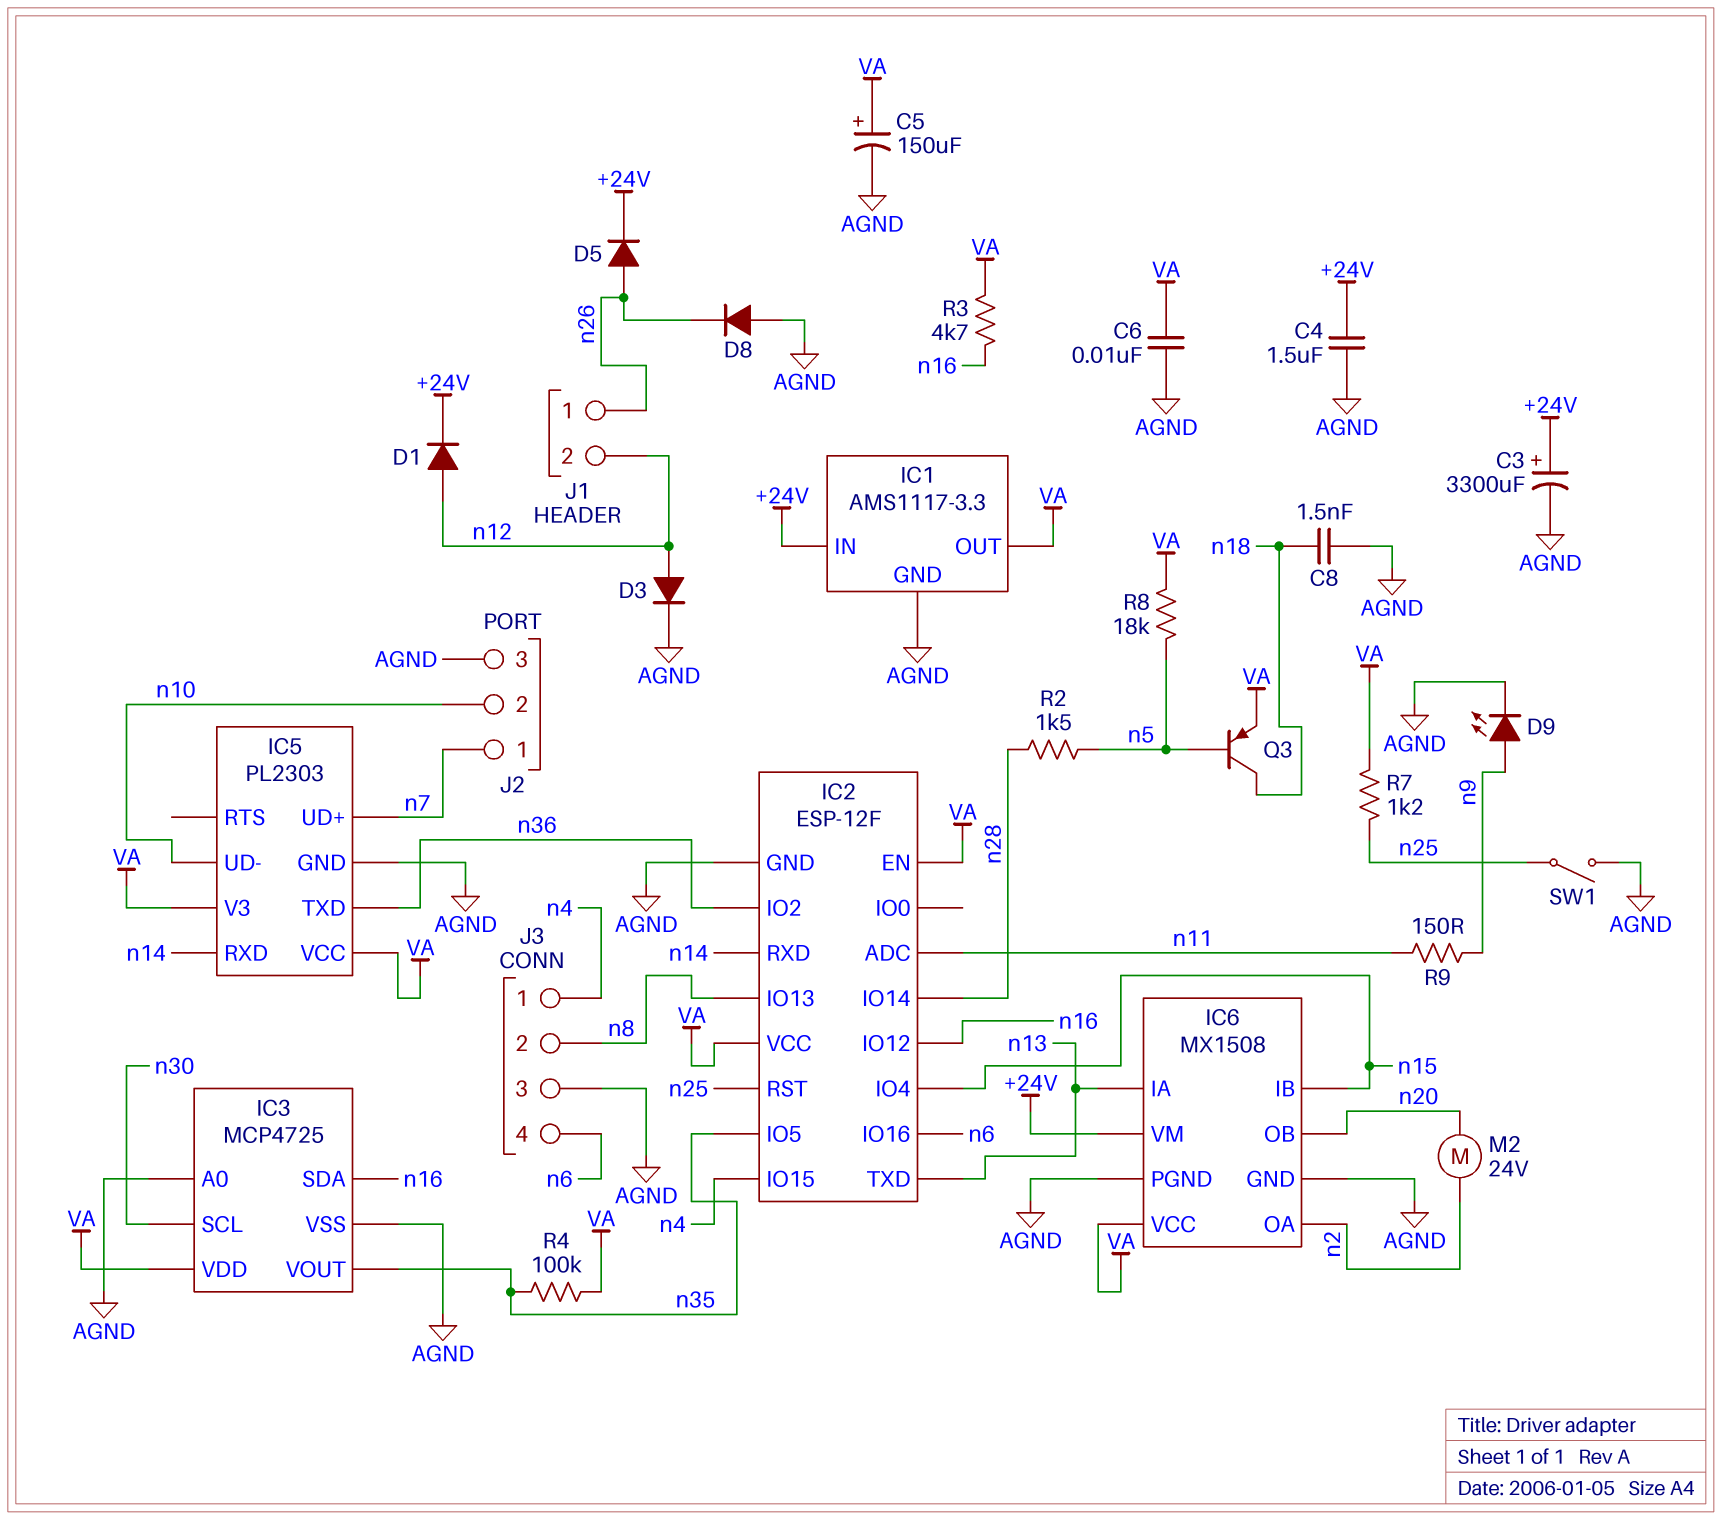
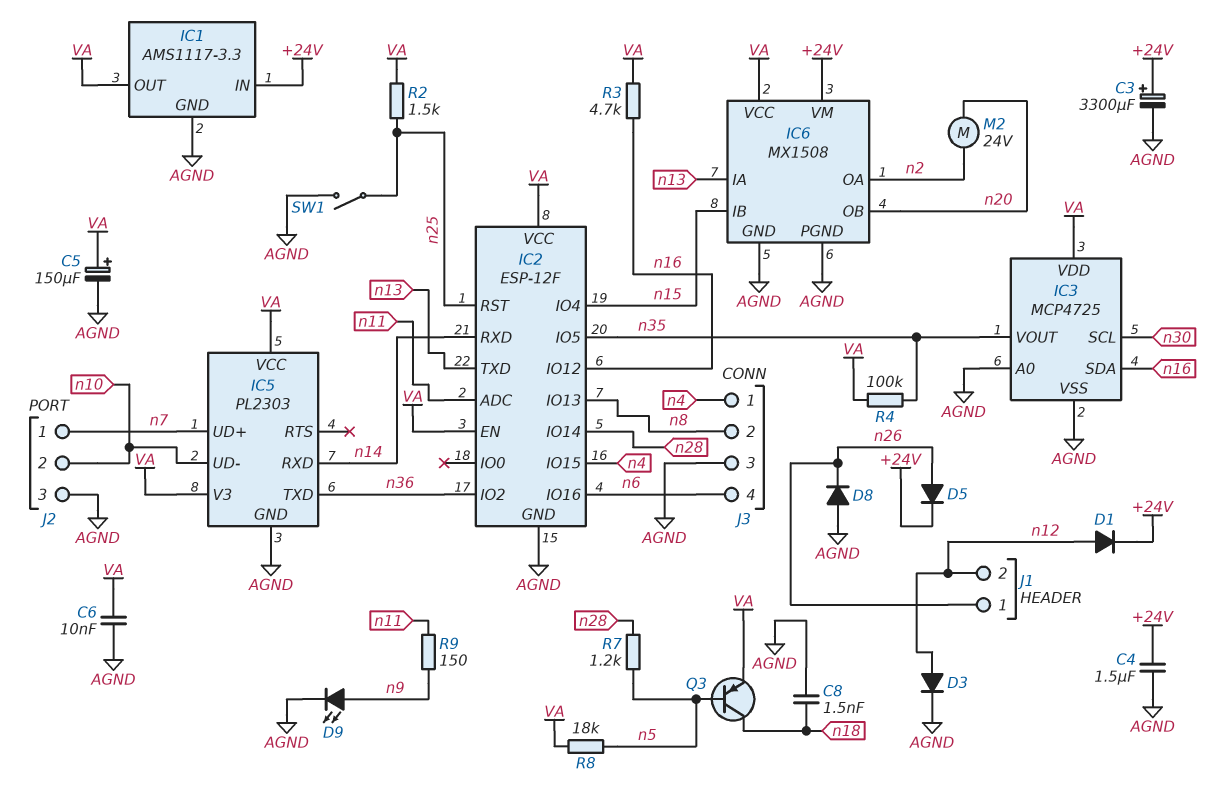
R2: 1.5k (n5, n28) -> 1.5k (VA, n25)
R7: 1.2k (VA, n25) -> 1.2k (n5, n28)

